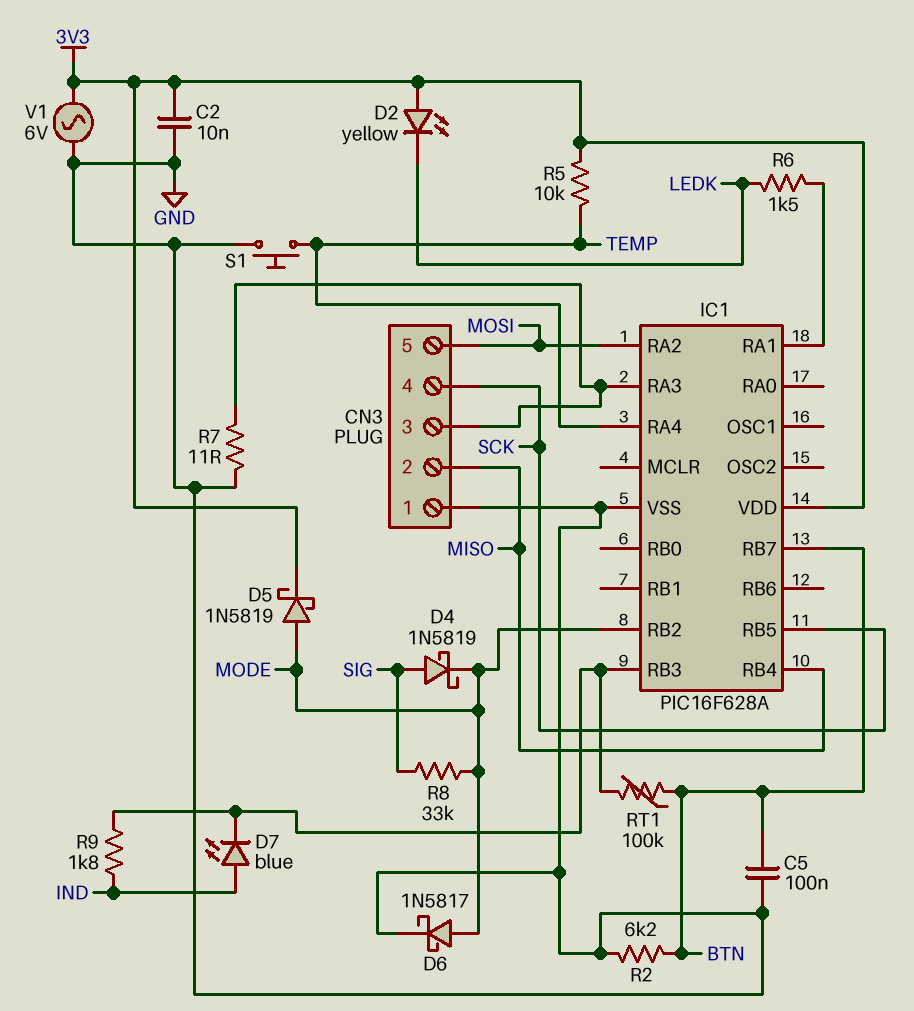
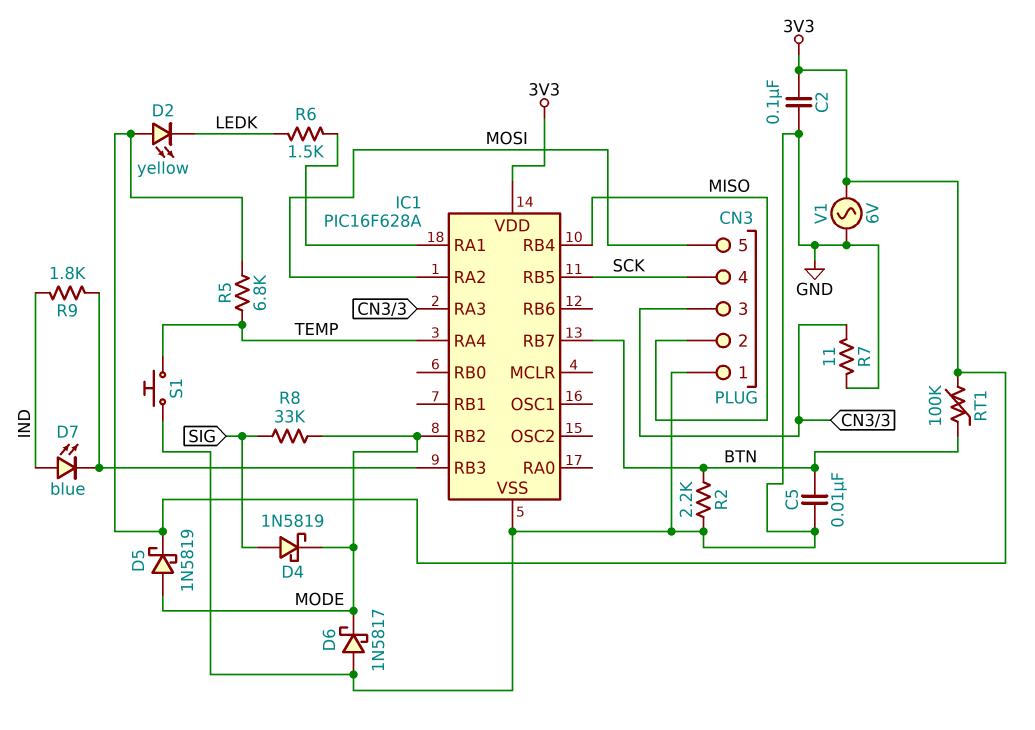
C2: 10nF (3V3, GND) -> 100nF (3V3, GND)
C5: 100nF (BTN, GND) -> 10nF (BTN, GND)
D6: schottky 1N5817 (A MODE, K GND) -> schottky 1N5817 (A GND, K MODE)
R2: 6.2k (BTN, GND) -> 2.2k (BTN, GND)
R5: 10k (3V3, TEMP) -> 6.8k (3V3, TEMP)
RT1: 100k (BTN, IC1/RB3) -> 100k (3V3, BTN)

